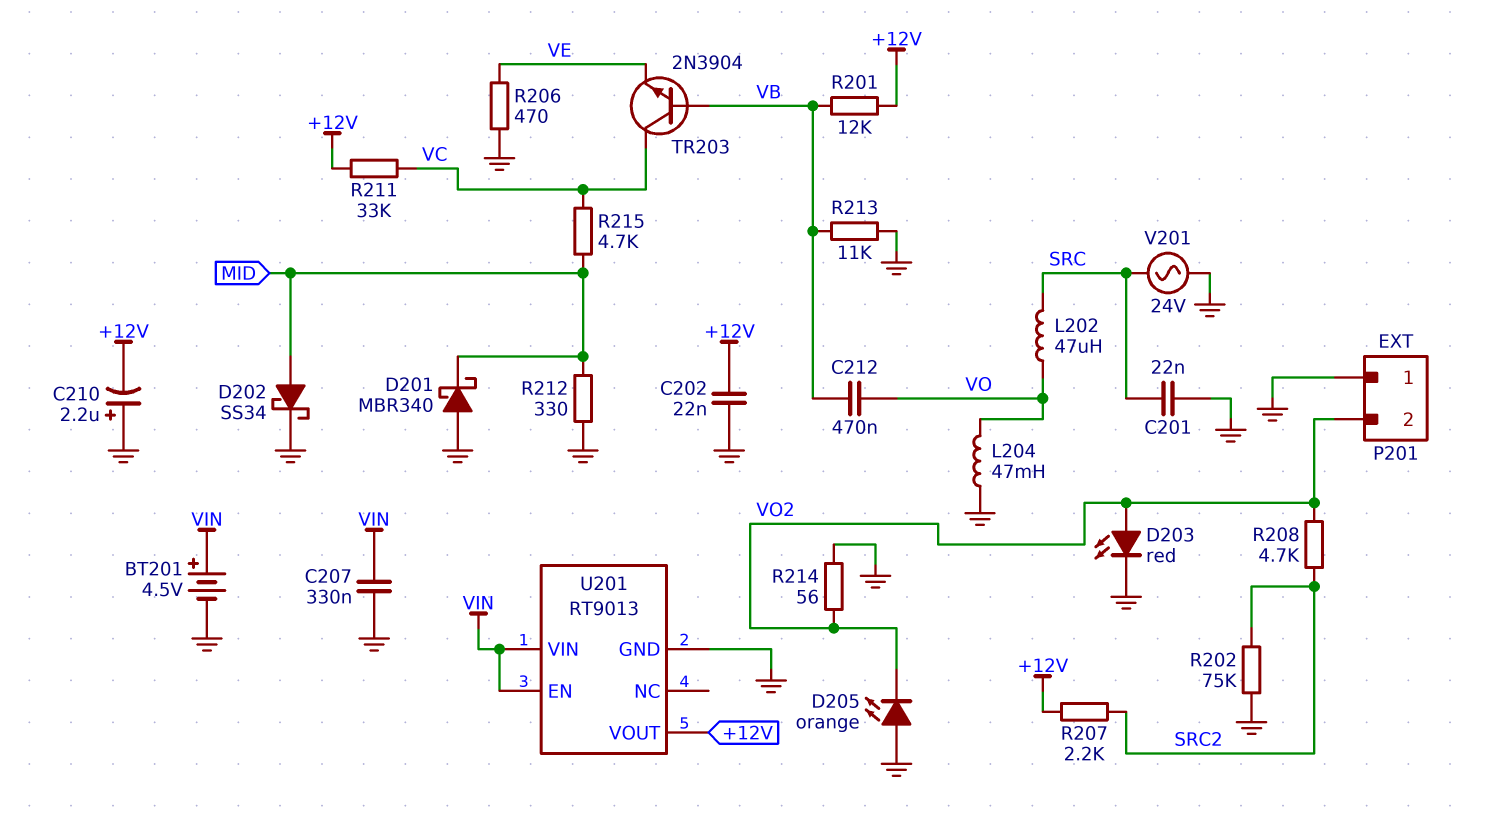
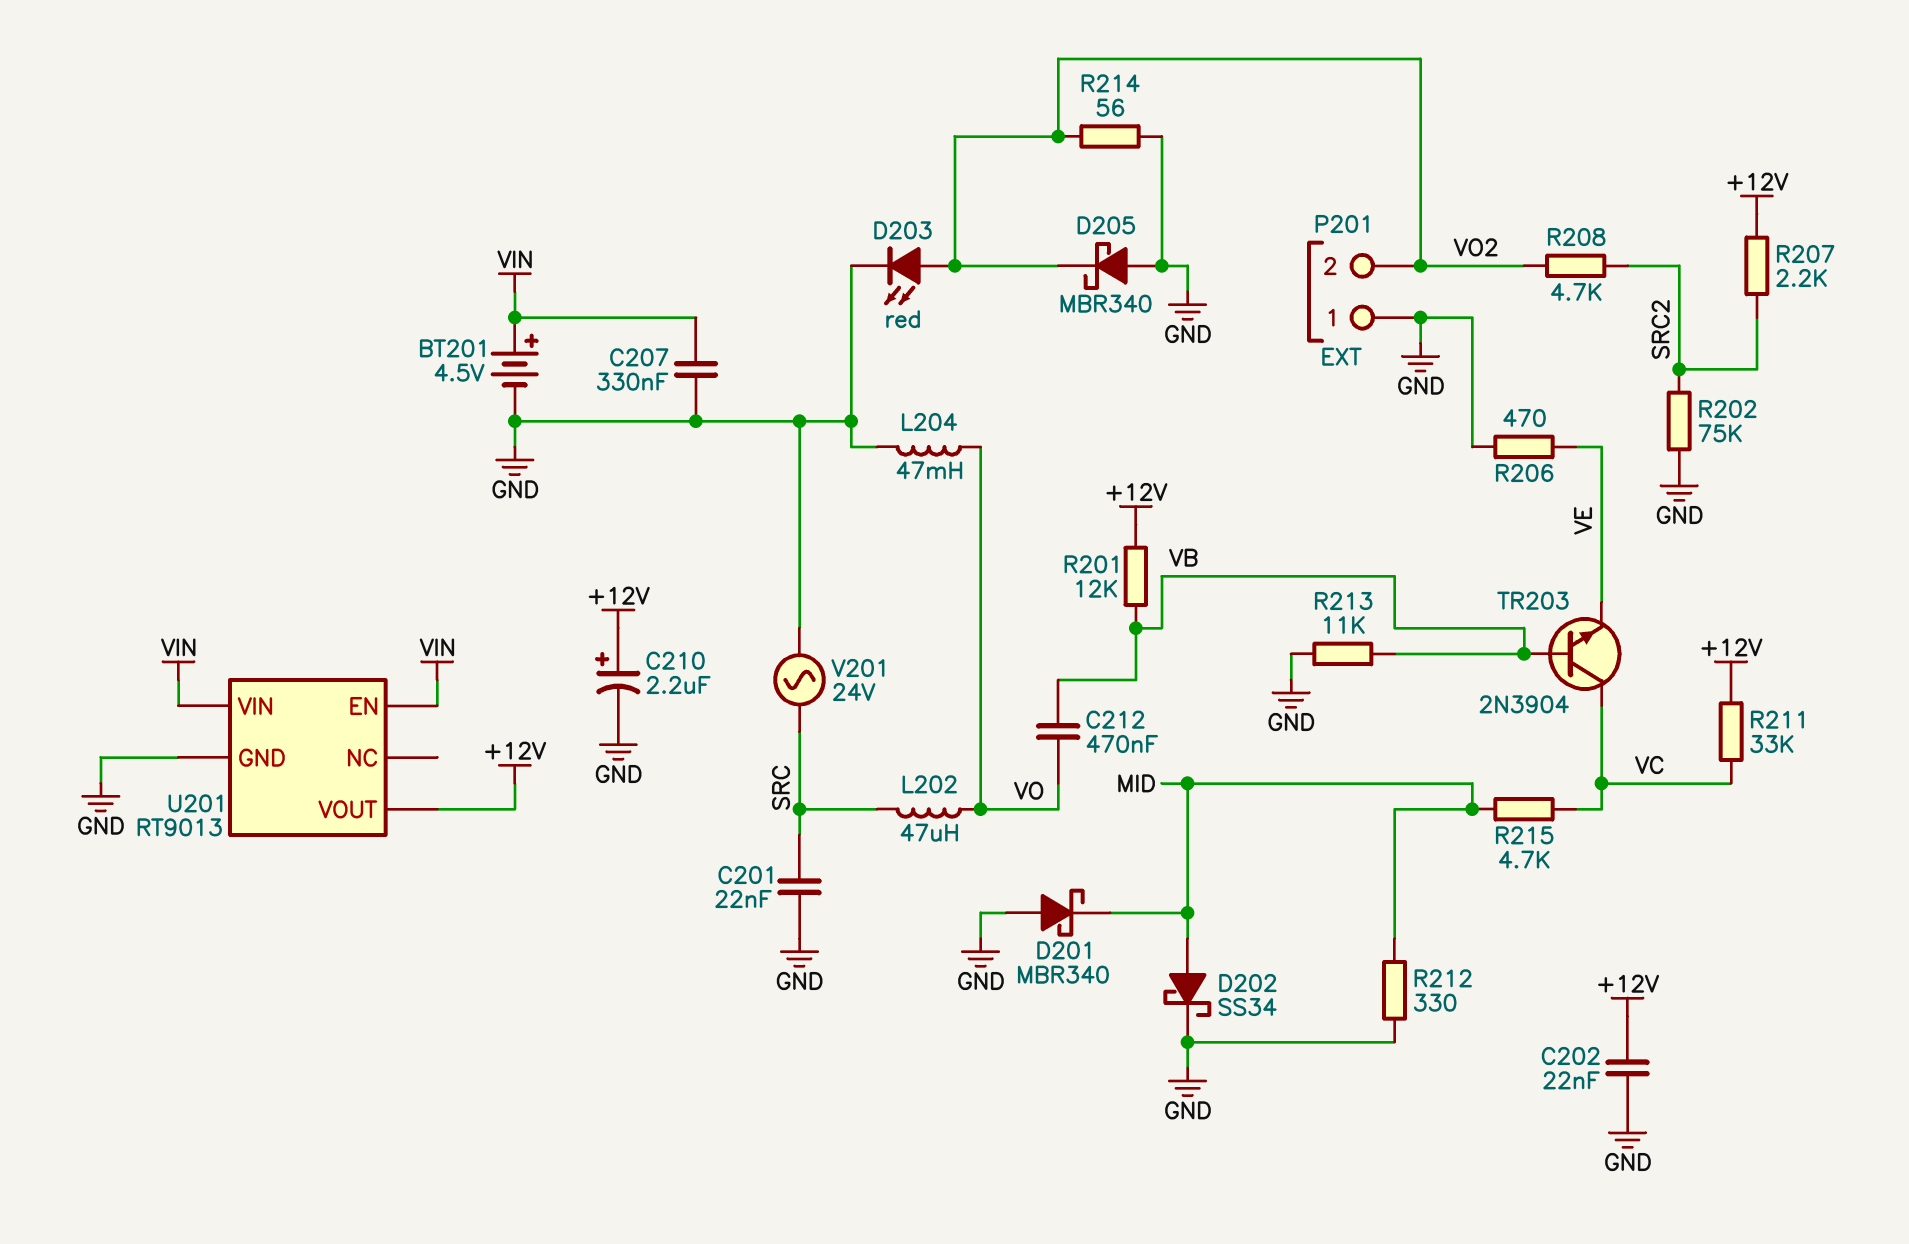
C210: 2.2uF (plus GND, minus +12V) -> 2.2uF (plus +12V, minus GND)
D205: LED orange (A GND, K VO2) -> schottky MBR340 (A GND, K VO2)

